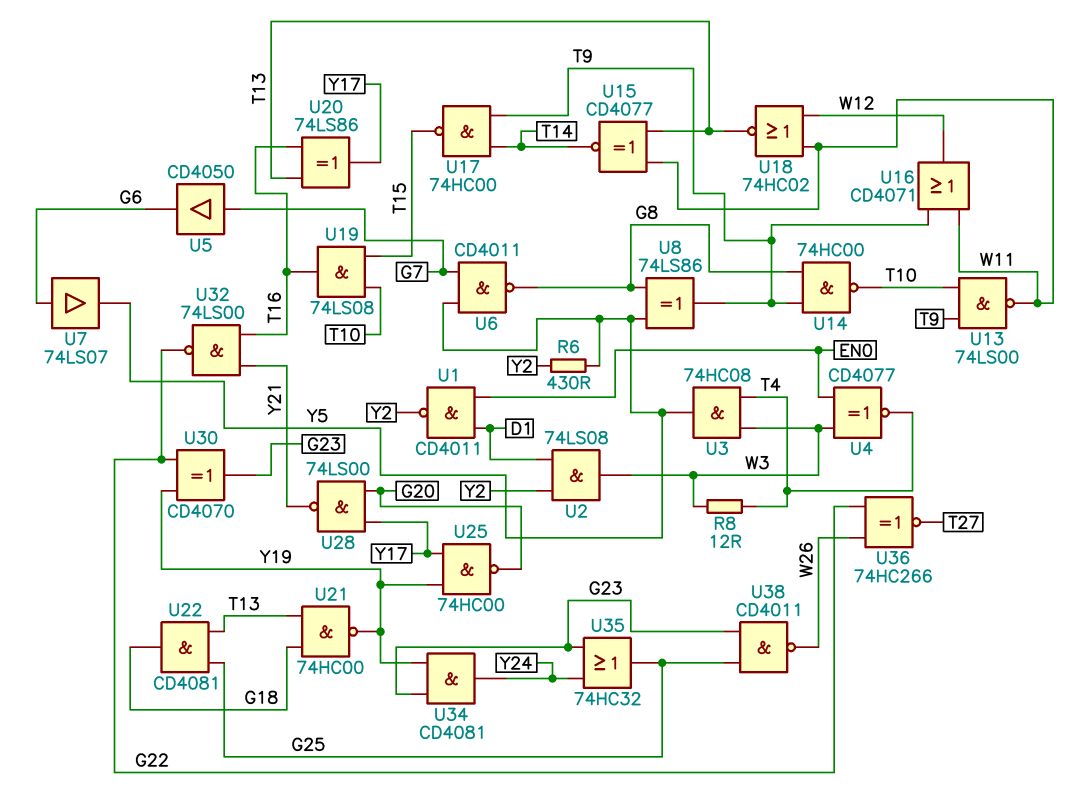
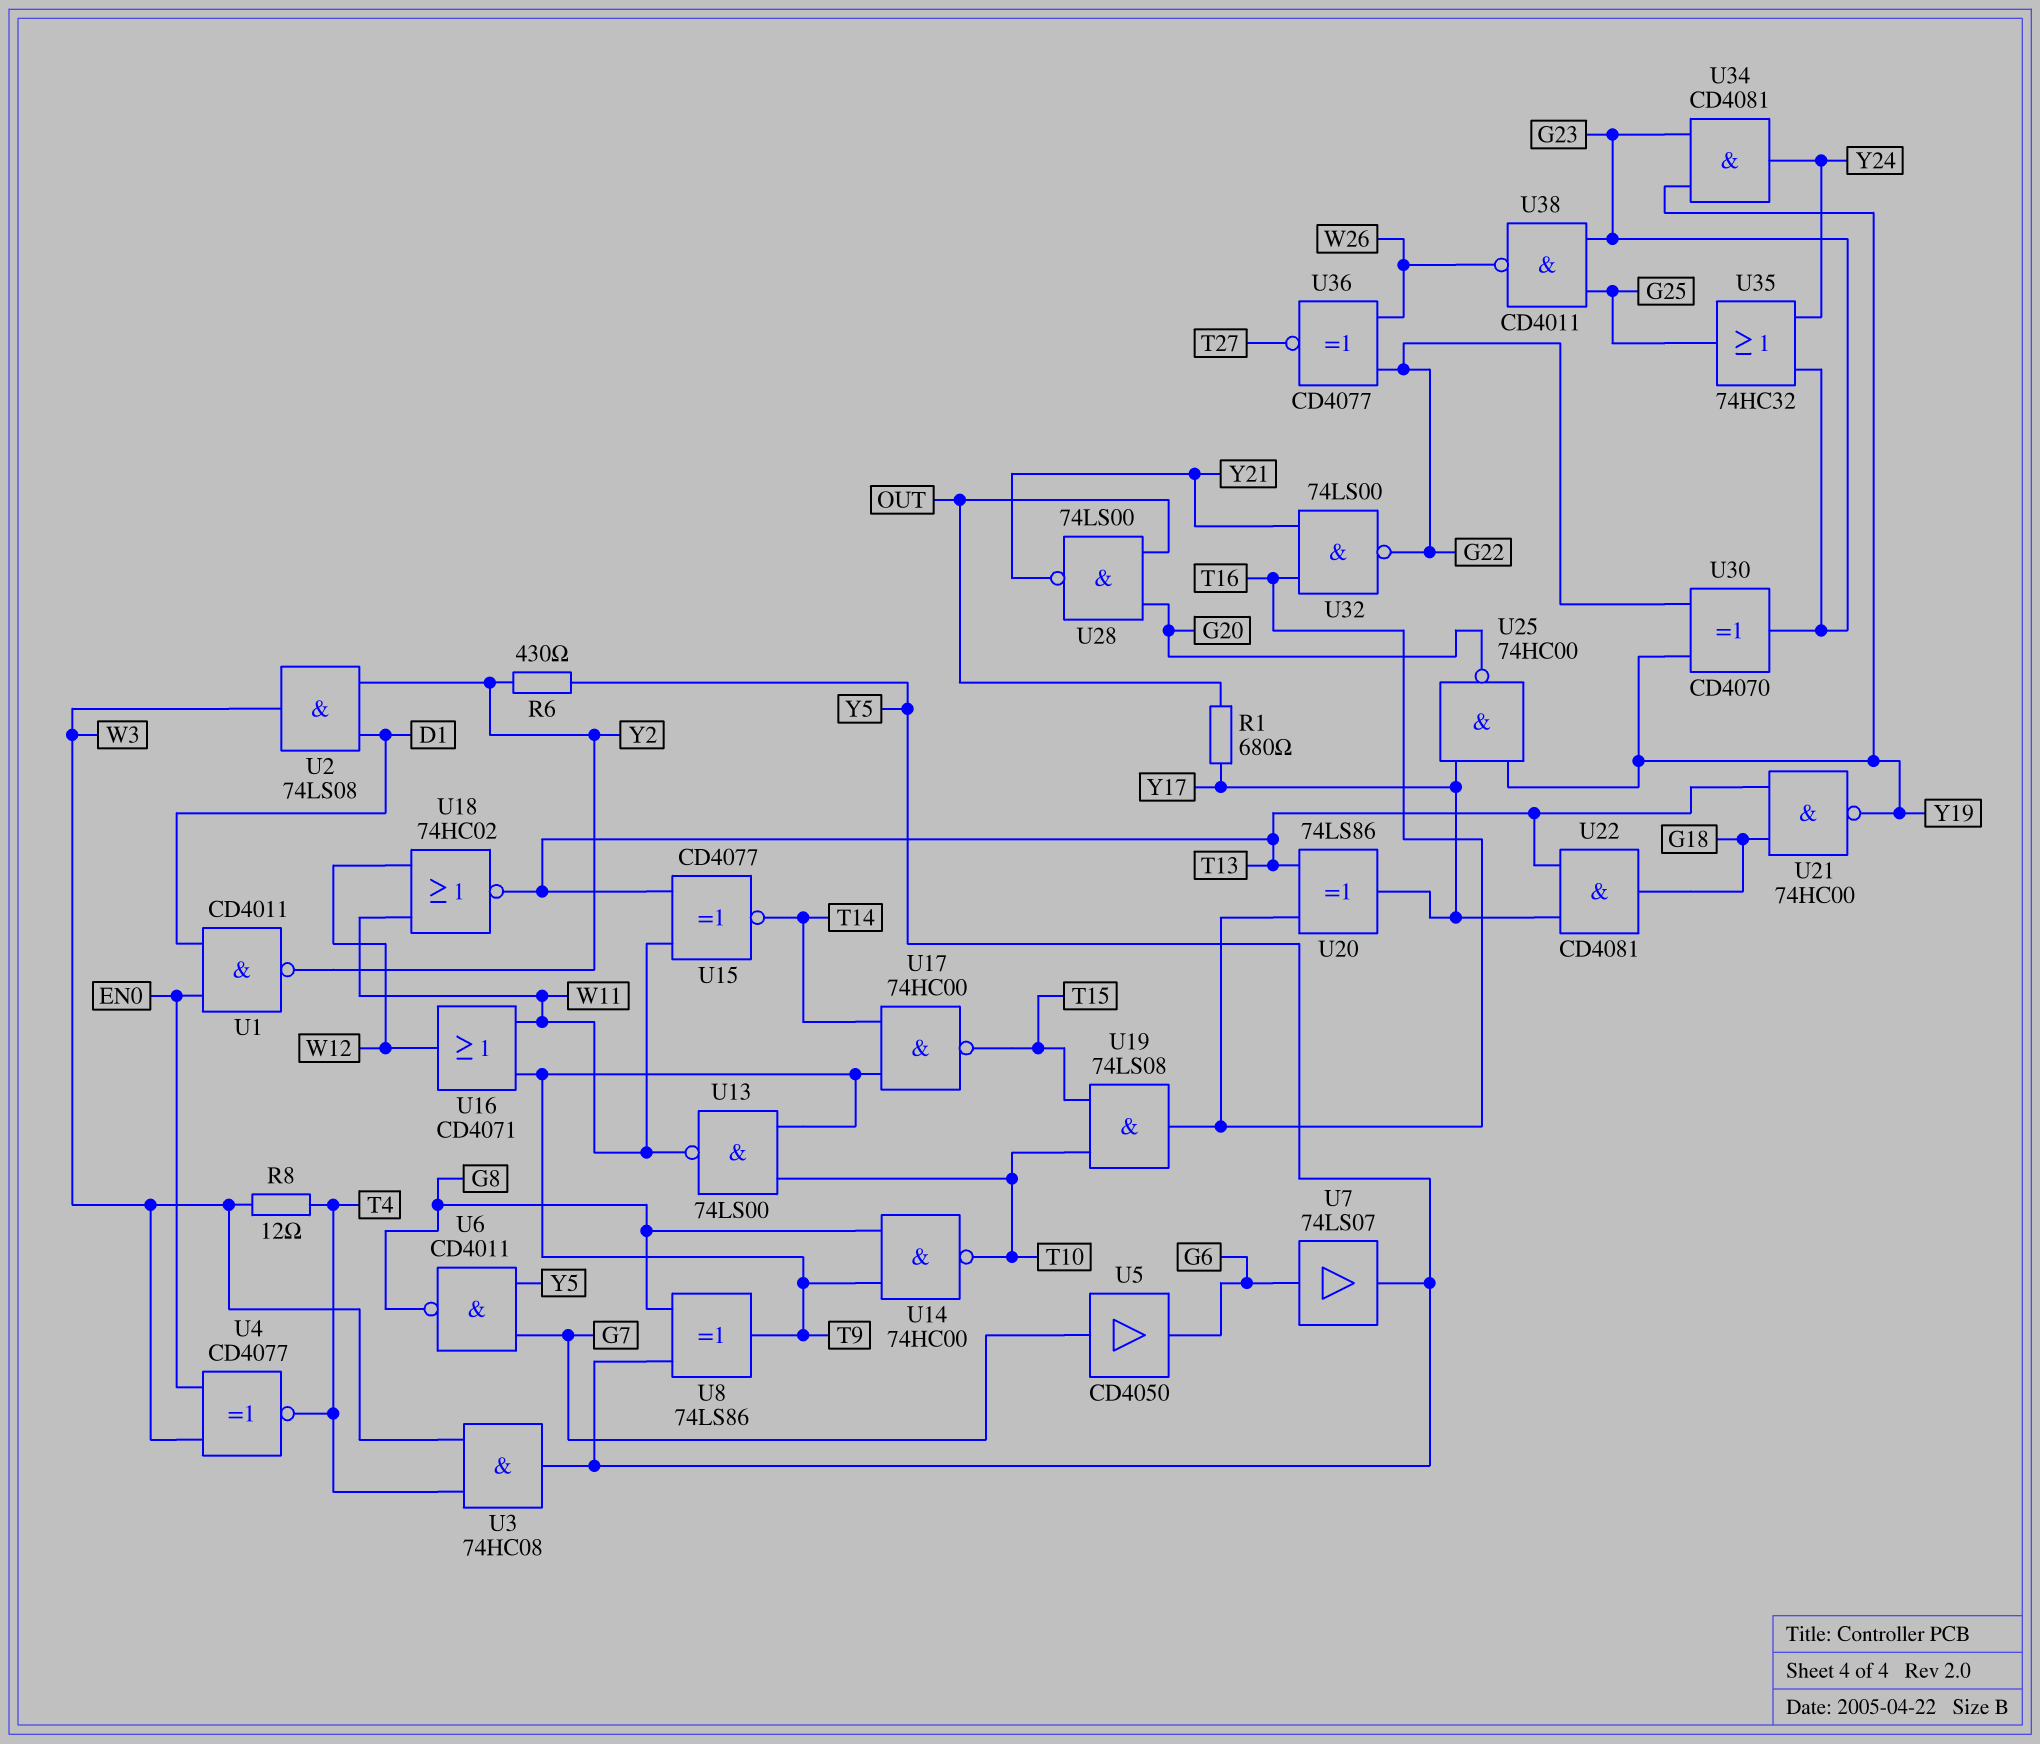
R1: none -> 680 (OUT, Y17)
U22: AND CD4081 (in G25, in T13, out G18) -> AND CD4081 (in T13, in Y17, out G18)
U28: NAND 74LS00 (in G20, in Y17, out Y21) -> NAND 74LS00 (in G20, in OUT, out Y21)
U36: XNOR 74HC266 (in G22, in W26, out T27) -> XNOR CD4077 (in G22, in W26, out T27)

